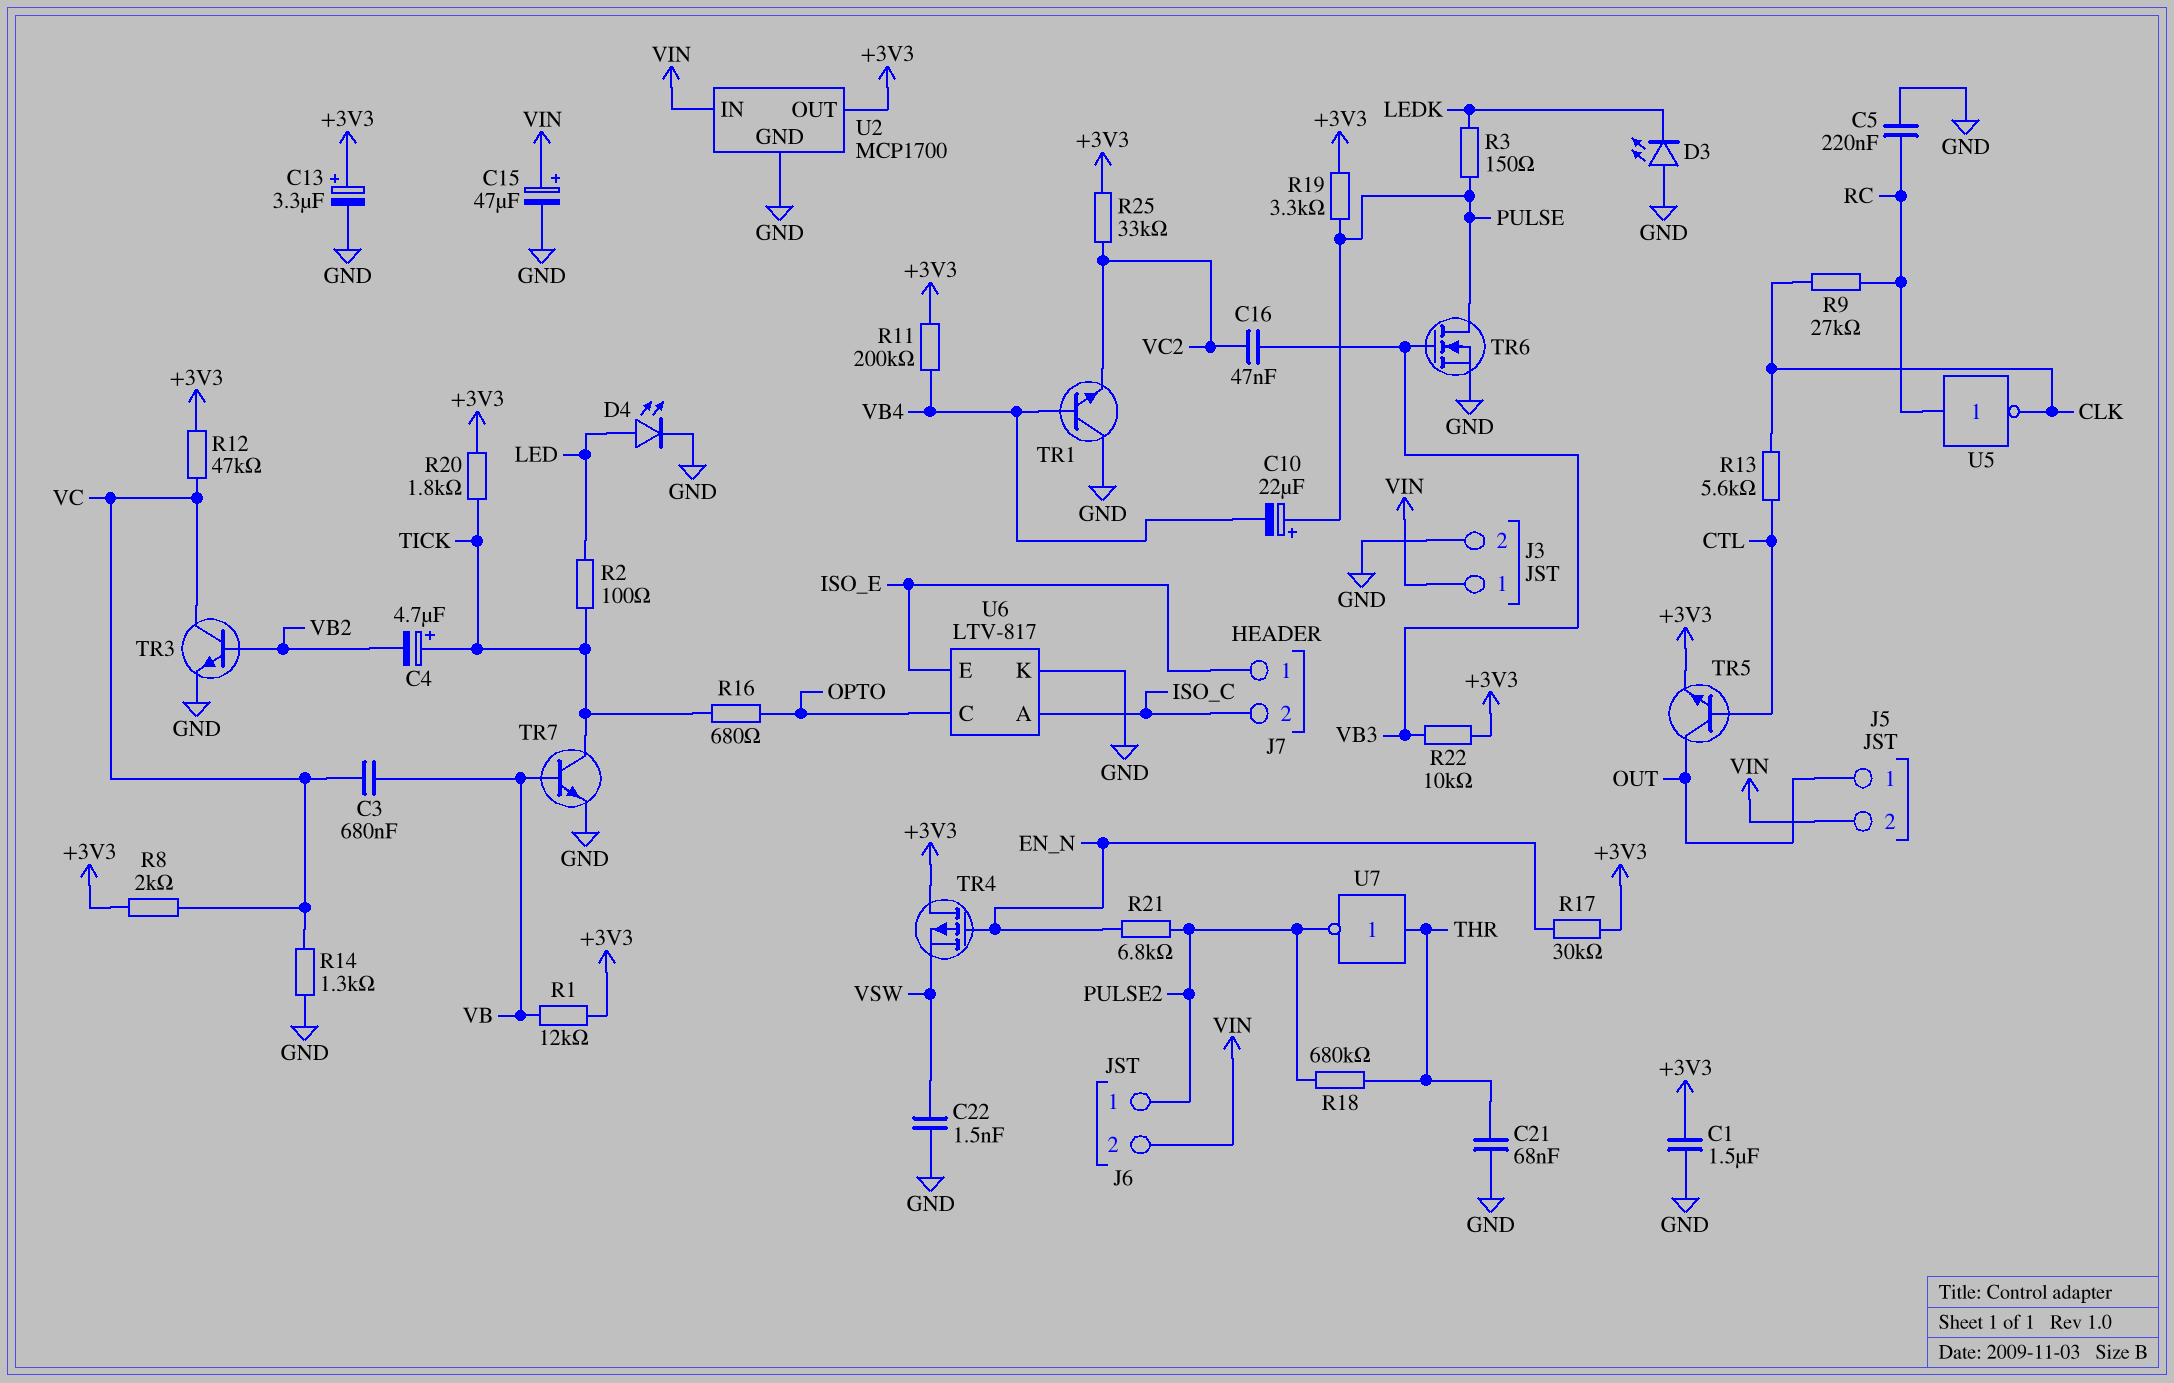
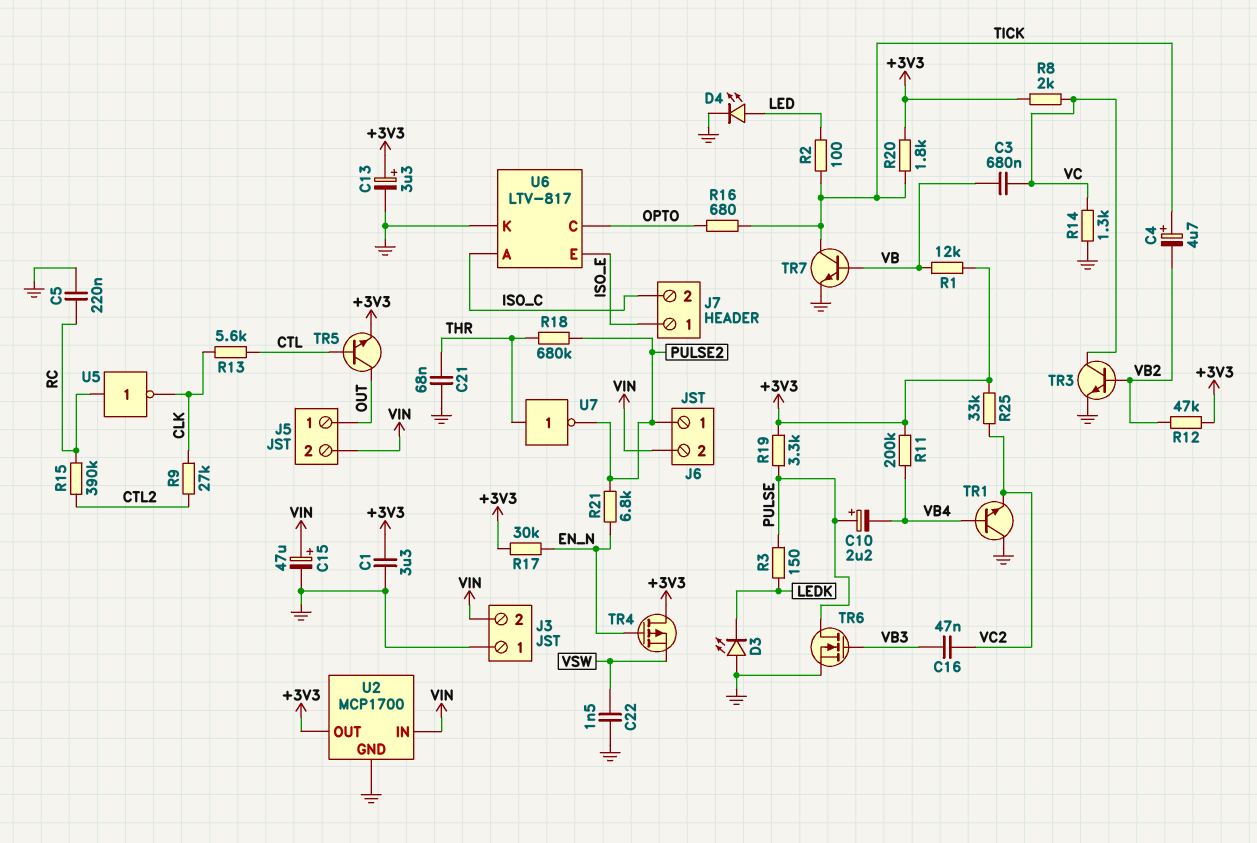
C1: 1.5uF (+3V3, GND) -> 3.3uF (+3V3, GND)
C10: 22uF (plus PULSE, minus VB4) -> 2.2uF (plus PULSE, minus VB4)
J3 pin 1: VIN -> GND
J3 pin 2: GND -> VIN
R9: 27k (CLK, RC) -> 27k (CLK, CTL2)
R12: 47k (+3V3, VC) -> 47k (+3V3, VB2)
R15: none -> 390k (CTL2, RC)
R22: 10k (+3V3, VB3) -> none

